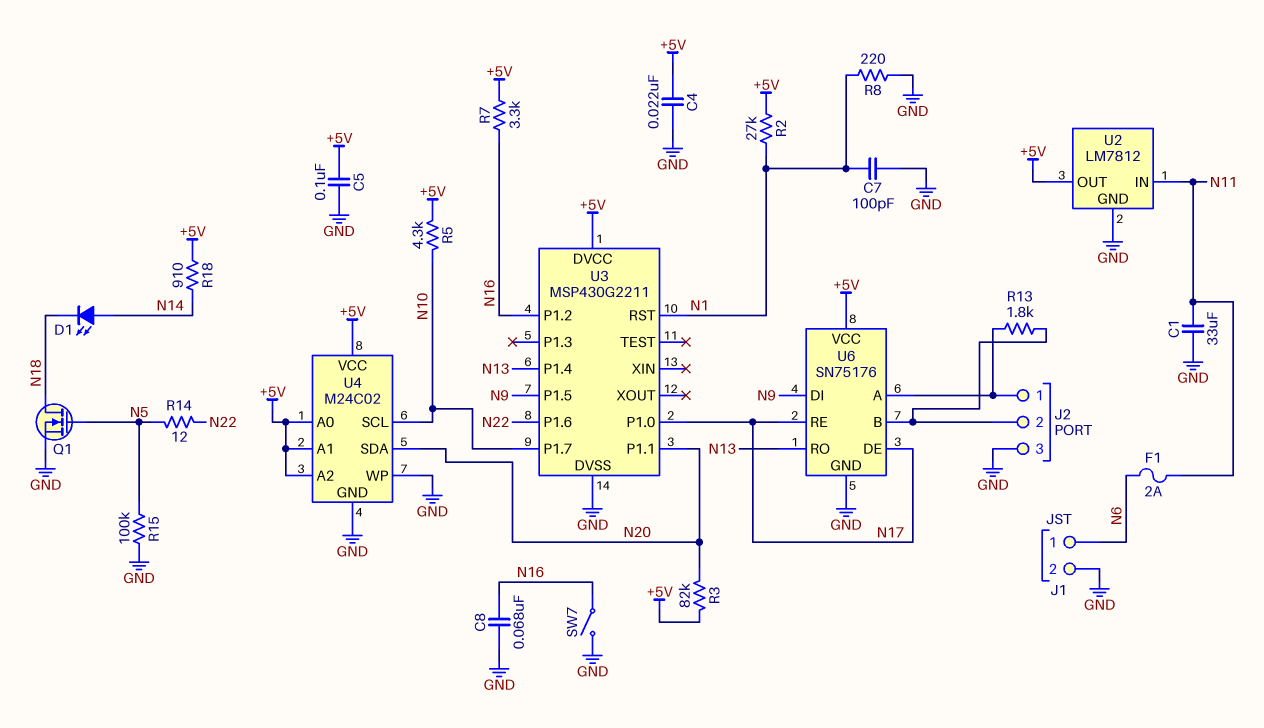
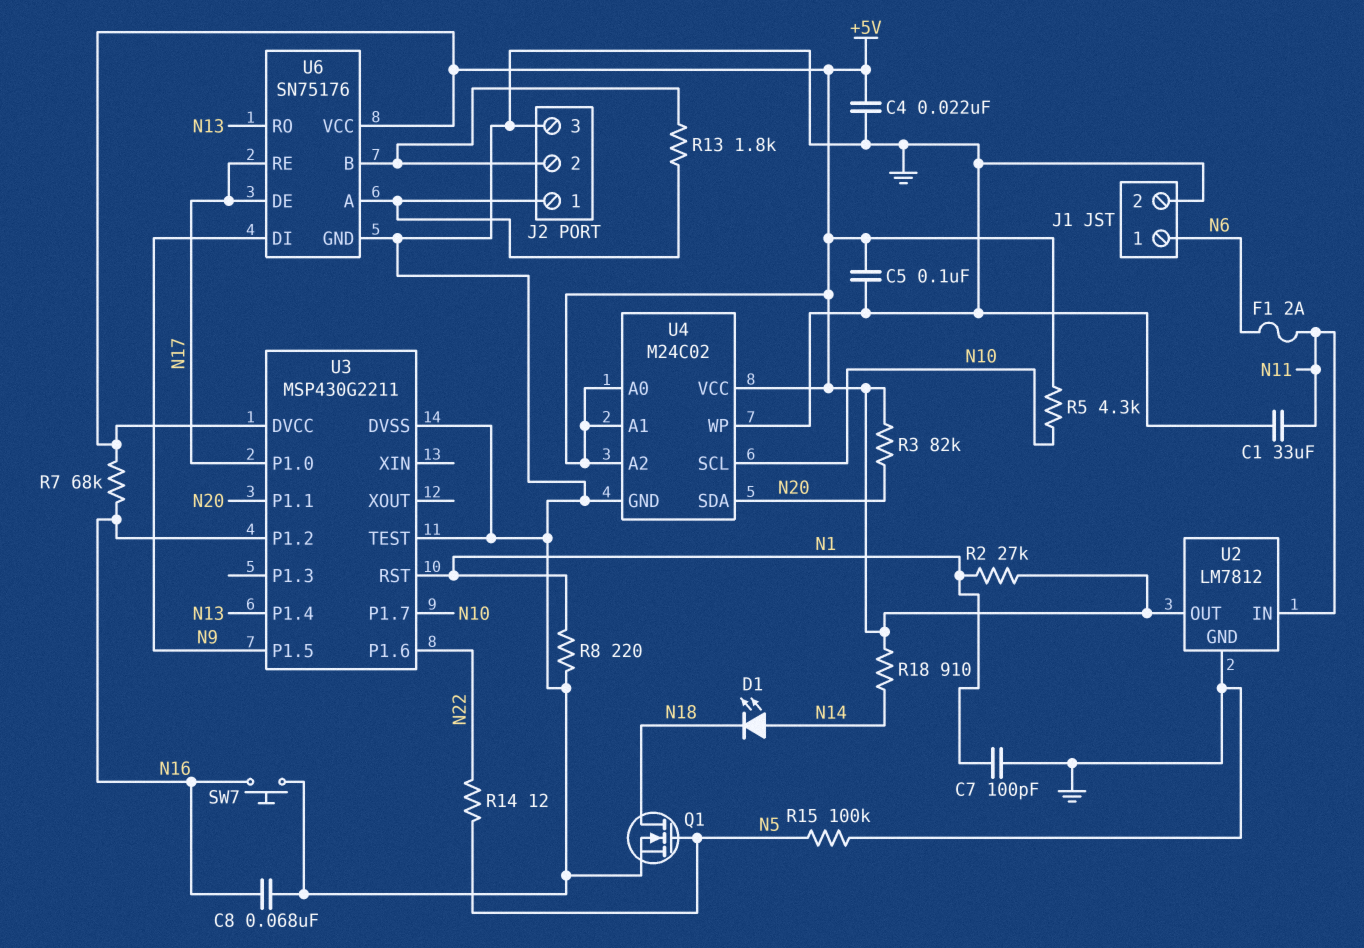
R7: 3.3k (+5V, N16) -> 68k (+5V, N16)
SW7: switch (GND, N16) -> button (GND, N16)
U3 pin TEST: none -> GND

